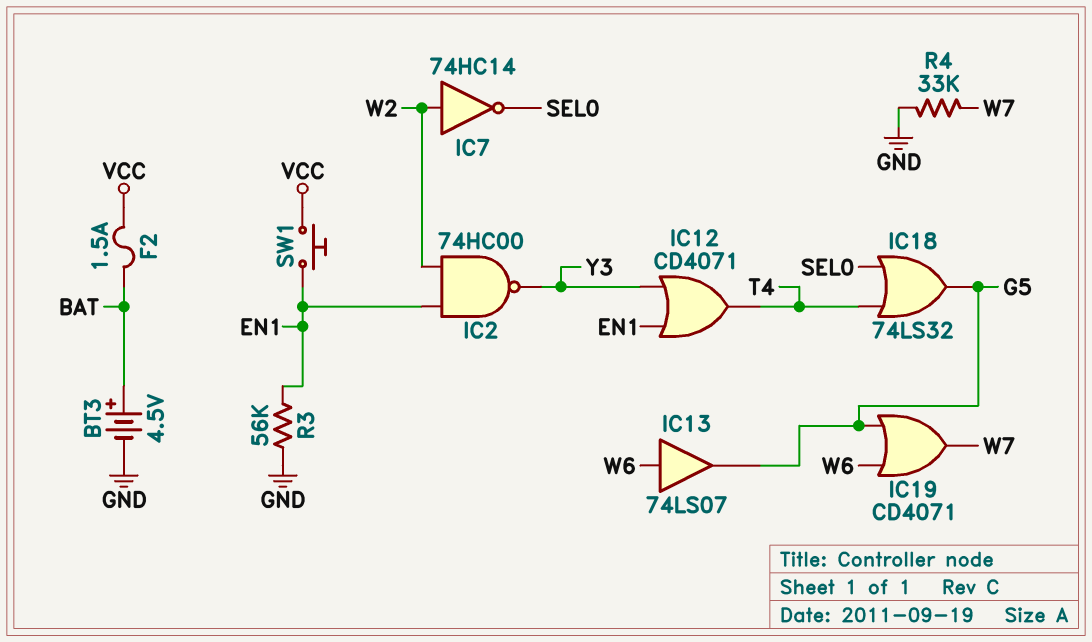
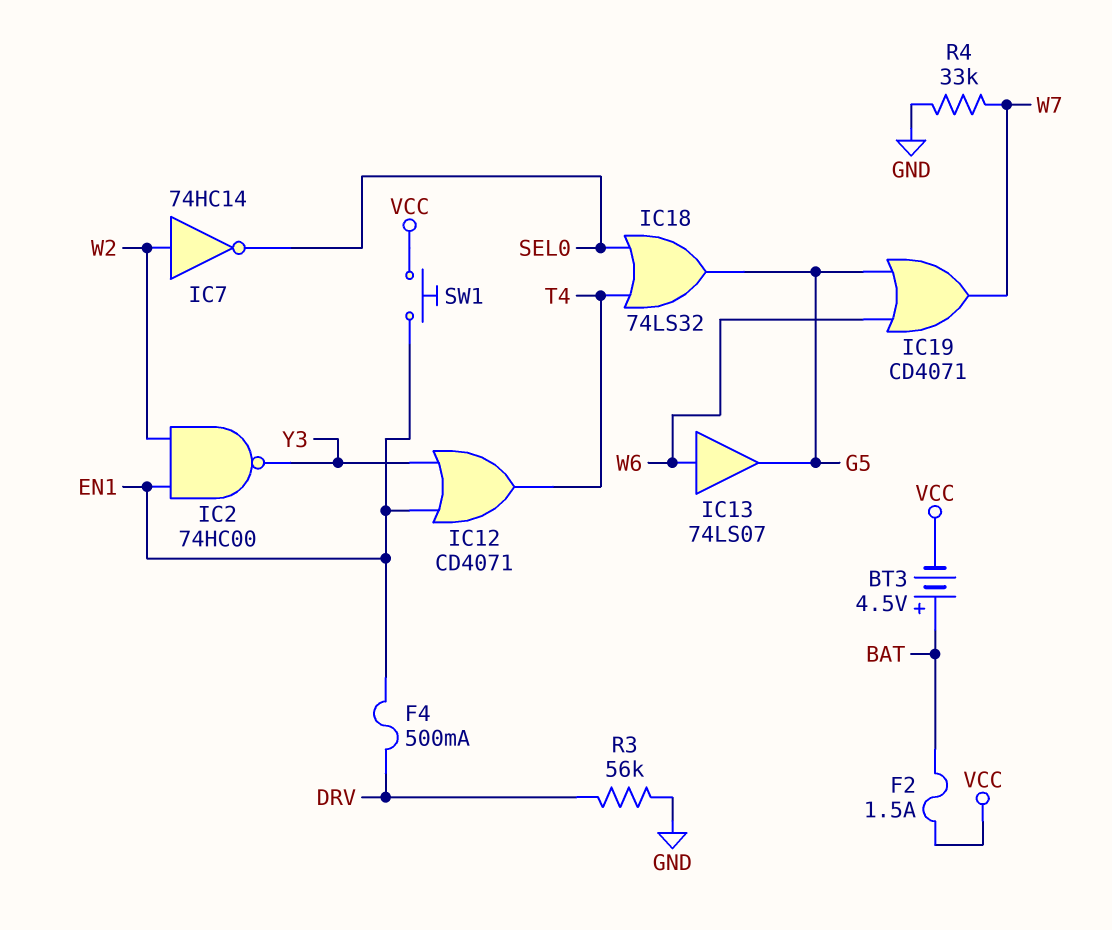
BT3: 4.5V (plus BAT, minus GND) -> 4.5V (plus BAT, minus VCC)
F4: none -> 500mA (DRV, EN1)
R3: 56k (EN1, GND) -> 56k (DRV, GND)

